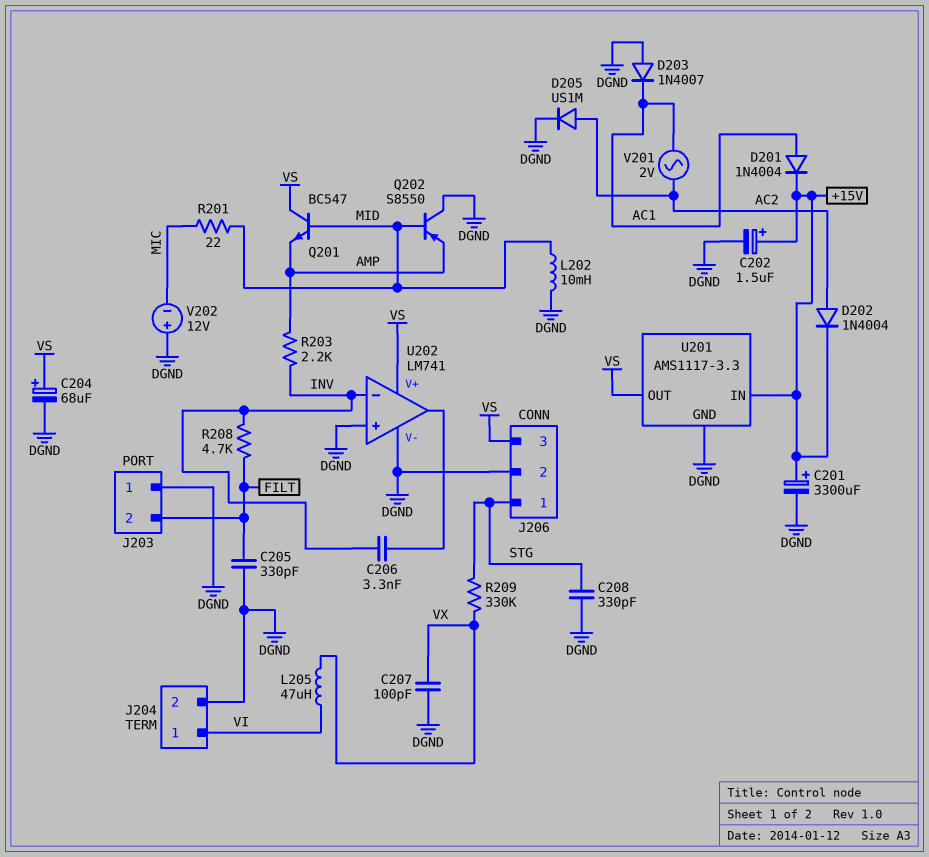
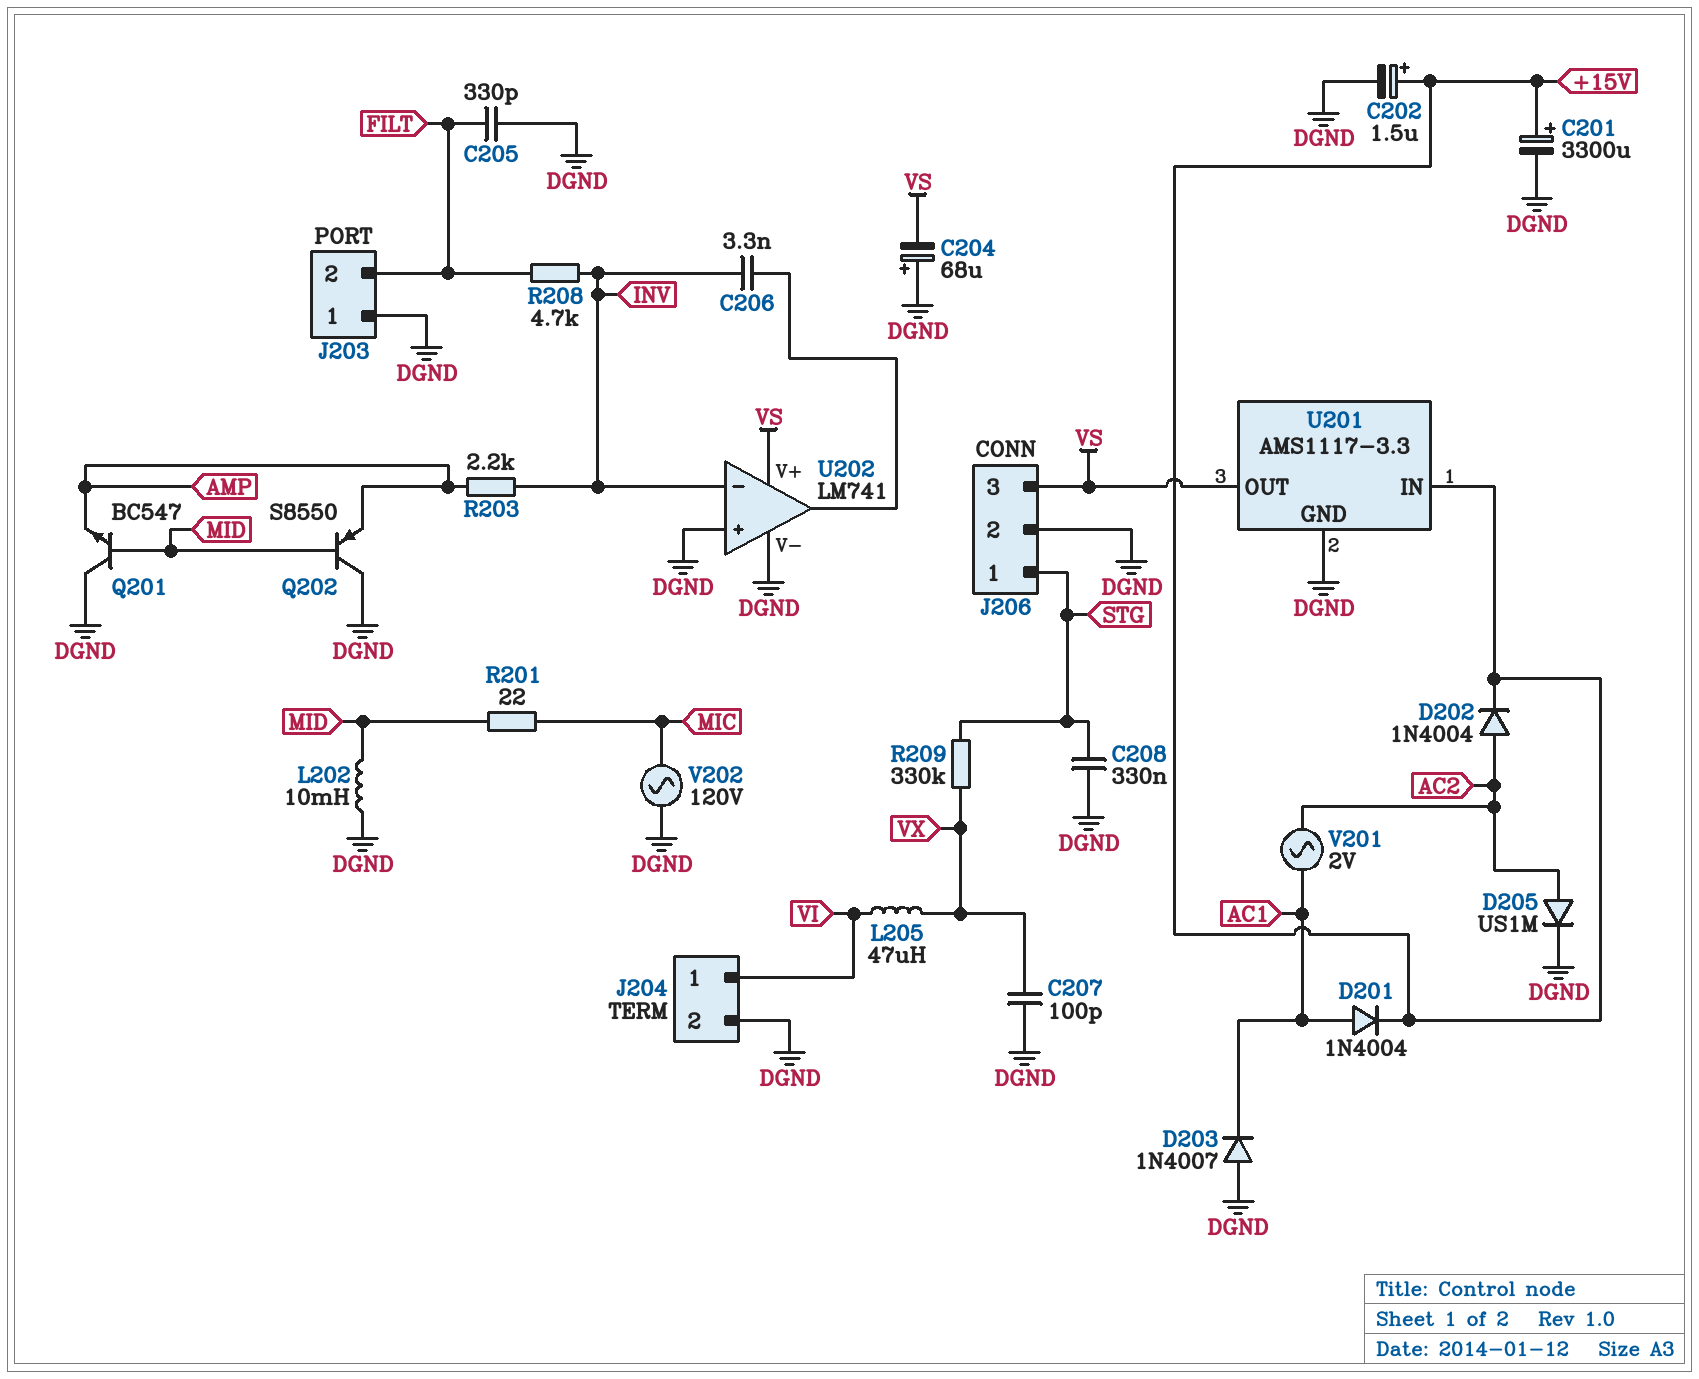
C204: 68uF (plus VS, minus DGND) -> 68uF (plus DGND, minus VS)
C208: 330pF (DGND, STG) -> 330nF (DGND, STG)
Q201: NPN BC547 (B MID, C VS, E AMP) -> NPN BC547 (B MID, C DGND, E AMP)
V202: 12V (plus DGND, minus MIC) -> AC 120V (DGND, MIC)

